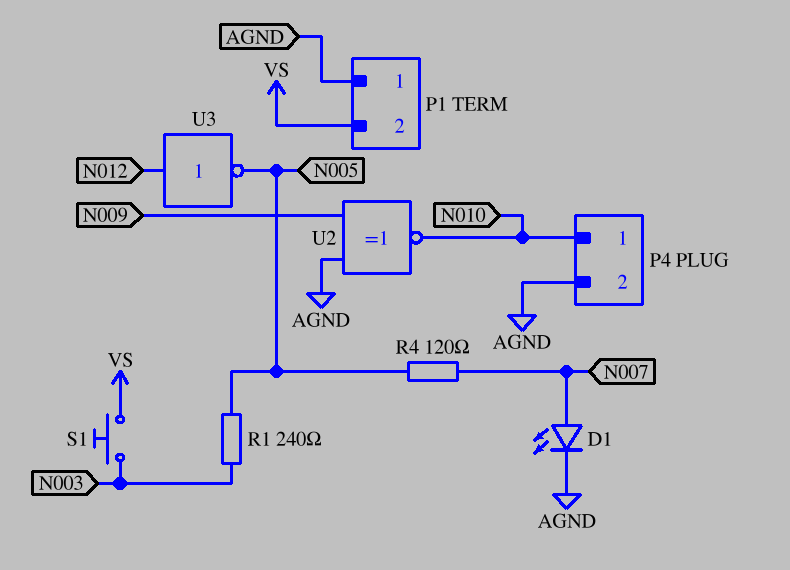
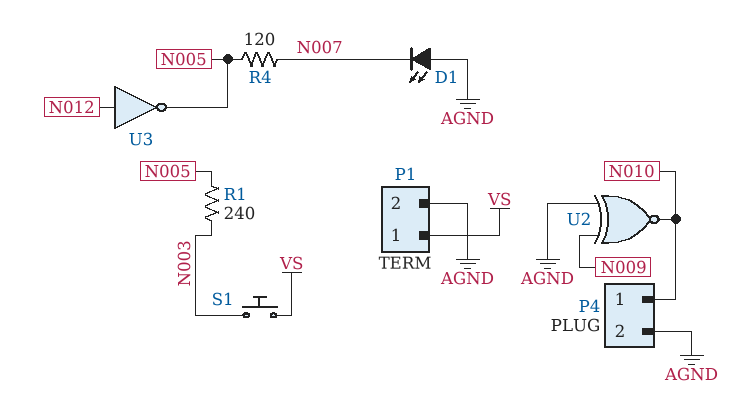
D1: LED (A N007, K AGND) -> LED (A AGND, K N007)
P1 pin 1: AGND -> VS
P1 pin 2: VS -> AGND

